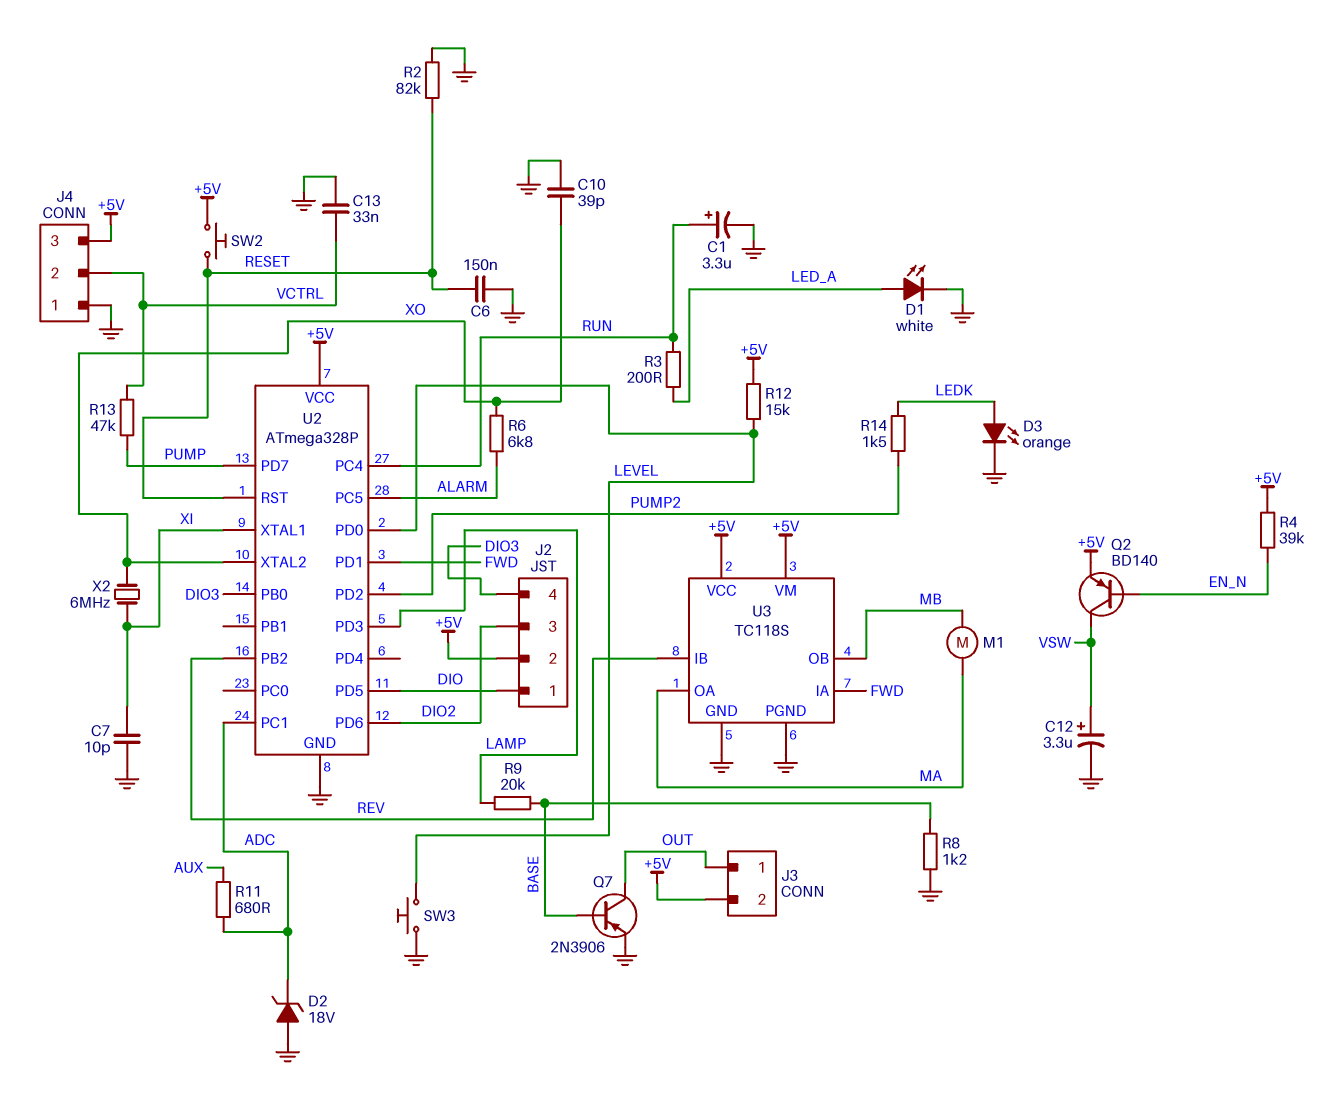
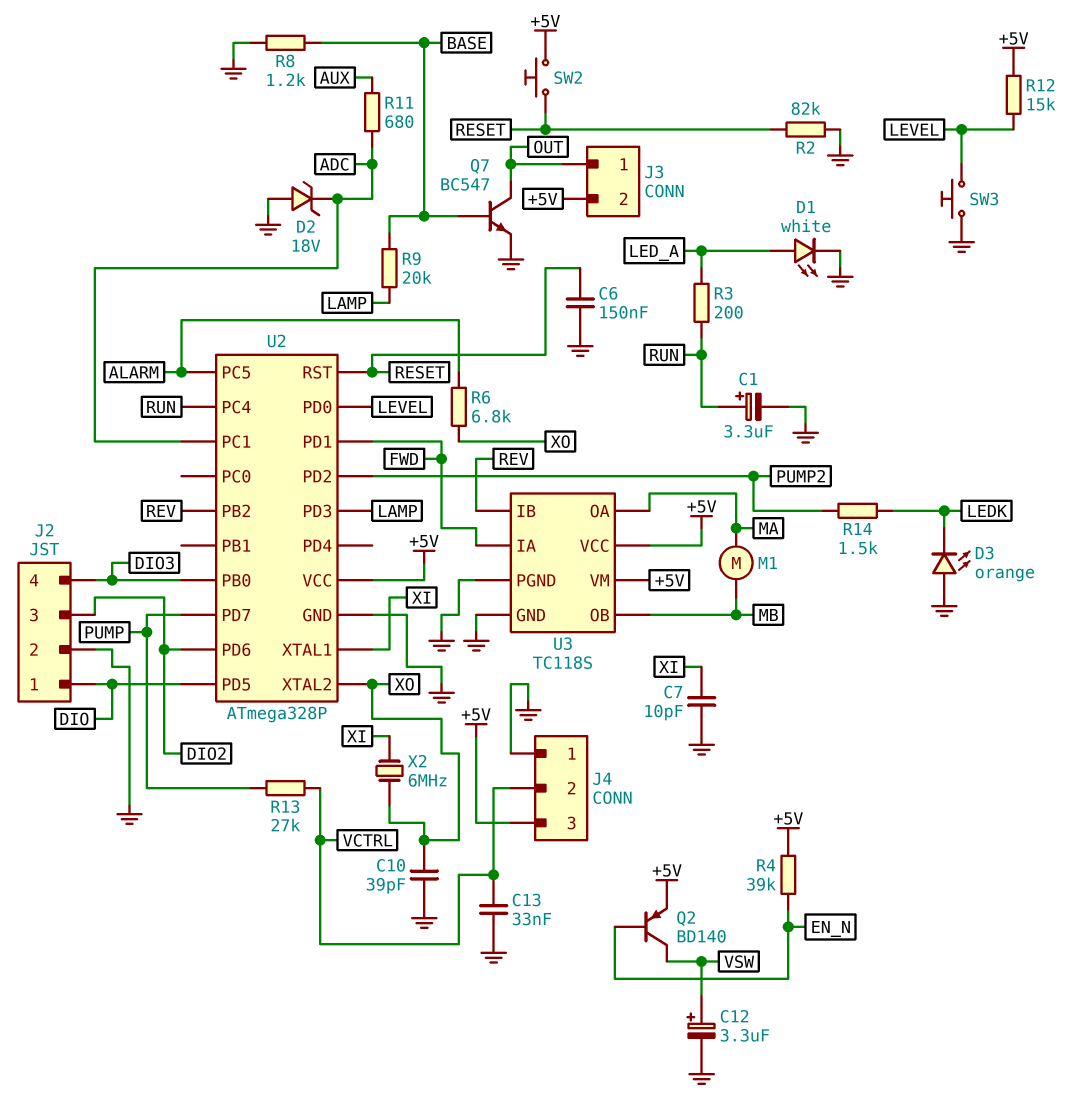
D3: LED orange (A LEDK, K GND) -> LED orange (A GND, K LEDK)
J2 pin 2: +5V -> GND
Q7: PNP 2N3906 (B BASE, C OUT, E GND) -> NPN BC547 (B BASE, C OUT, E GND)
R13: 47k (PUMP, VCTRL) -> 27k (PUMP, VCTRL)

